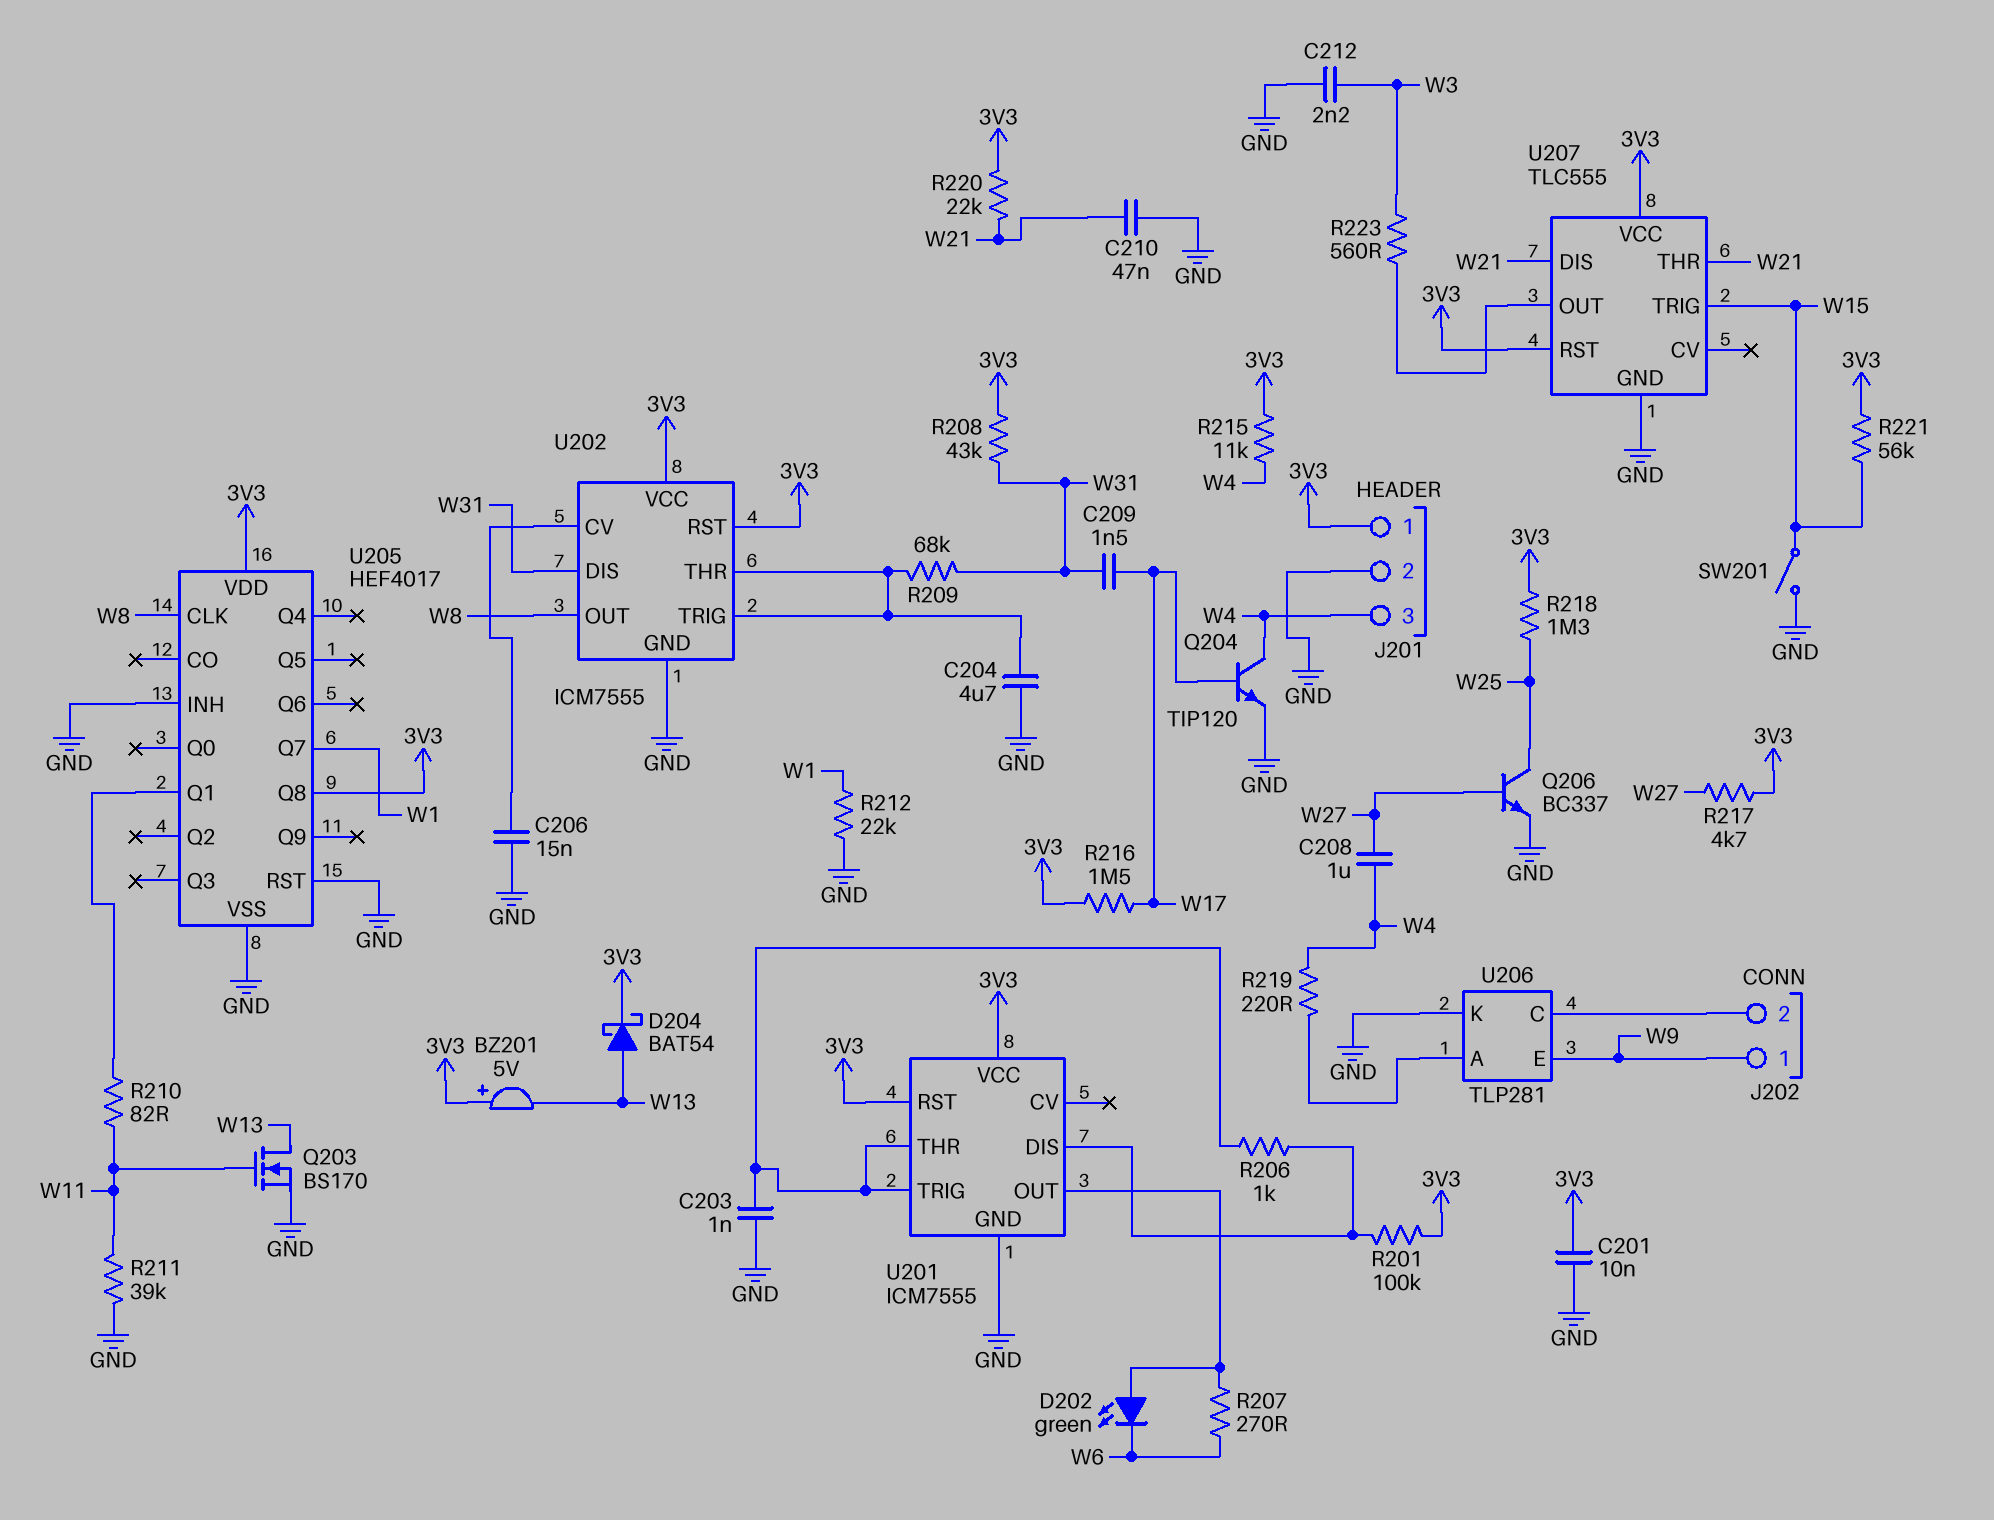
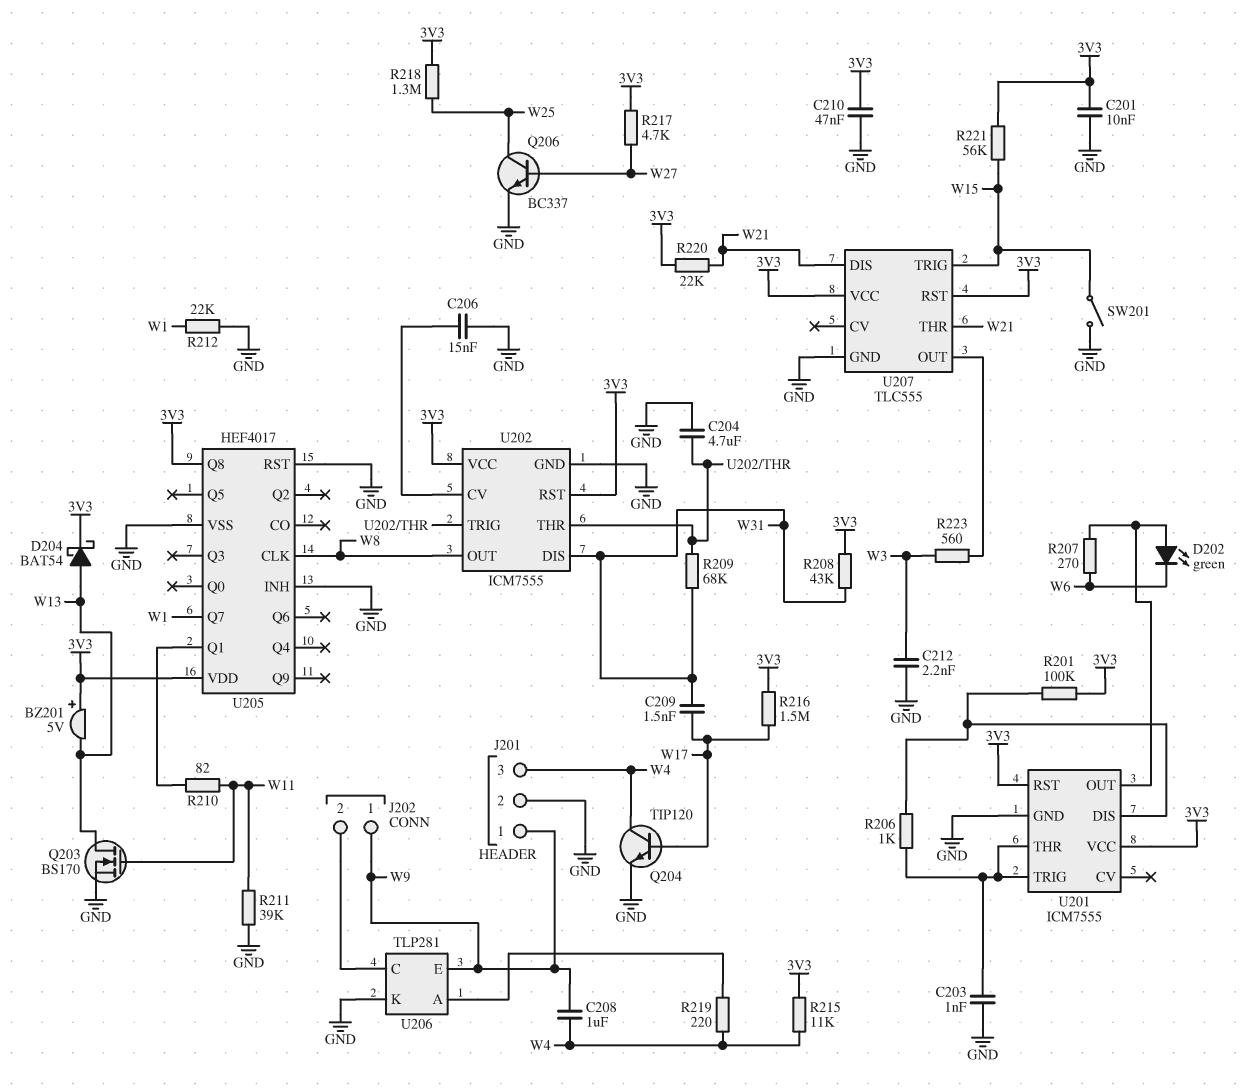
C208: 1uF (W4, W27) -> 1uF (W4, W9)
C210: 47nF (GND, W21) -> 47nF (3V3, GND)
J201 pin 1: 3V3 -> W9

